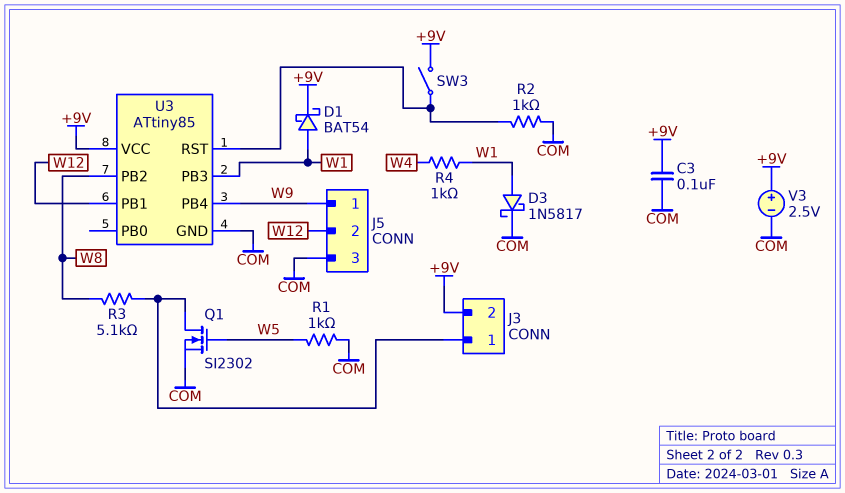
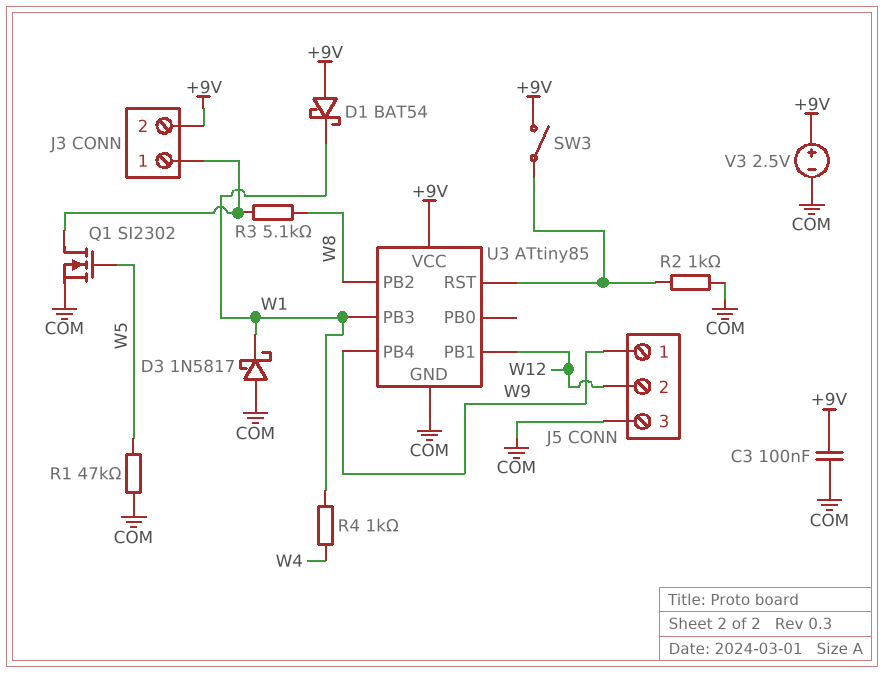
D1: schottky BAT54 (A W1, K +9V) -> schottky BAT54 (A +9V, K W1)
D3: schottky 1N5817 (A W1, K COM) -> schottky 1N5817 (A COM, K W1)
R1: 1k (COM, W5) -> 47k (COM, W5)

